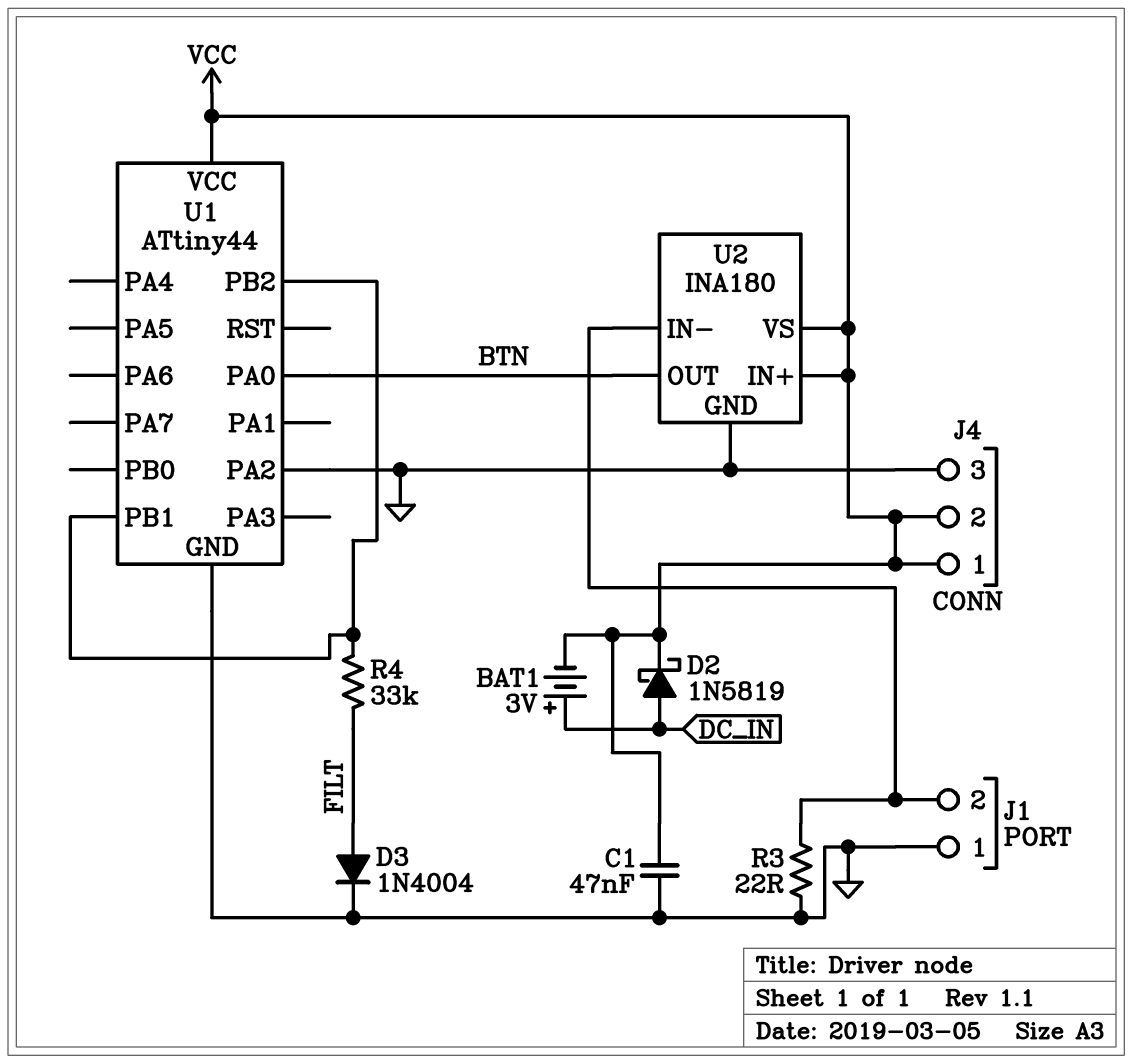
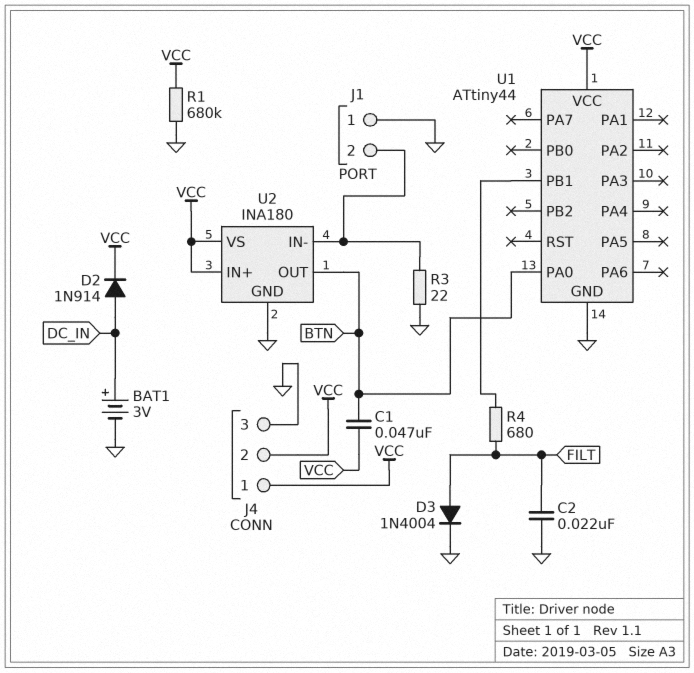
BAT1: 3V (plus DC_IN, minus VCC) -> 3V (plus DC_IN, minus GND)
C1: 47nF (GND, VCC) -> 47nF (BTN, VCC)
C2: none -> 22nF (FILT, GND)
D2: schottky 1N5819 (A DC_IN, K VCC) -> diode 1N914 (A DC_IN, K VCC)
R1: none -> 680k (GND, VCC)
R4: 33k (FILT, U1/PB1) -> 680 (FILT, U1/PB1)
U1 pin PA2: GND -> none
U1 pin PB2: U1/PB1 -> none

